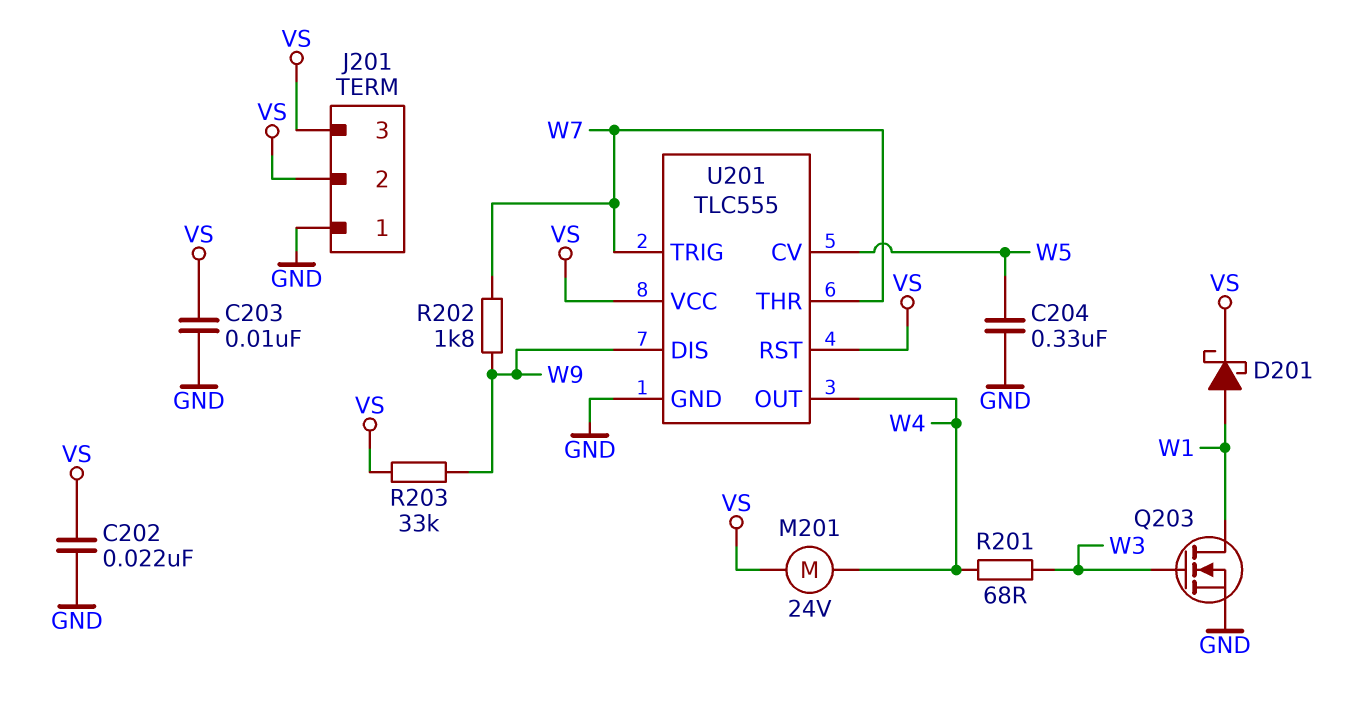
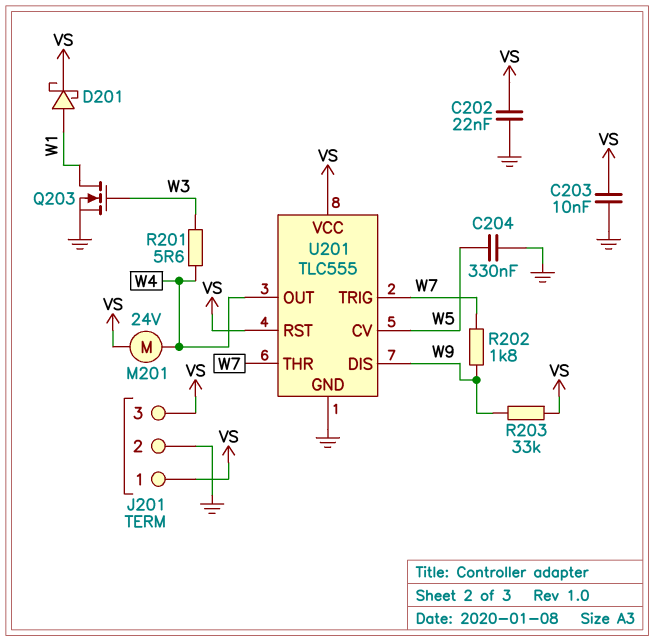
J201 pin 1: GND -> VS
J201 pin 2: VS -> GND
R201: 68 (W3, W4) -> 5.6 (W3, W4)

